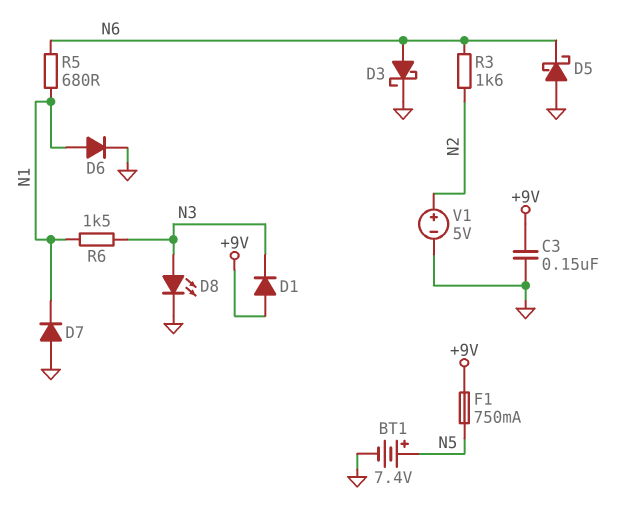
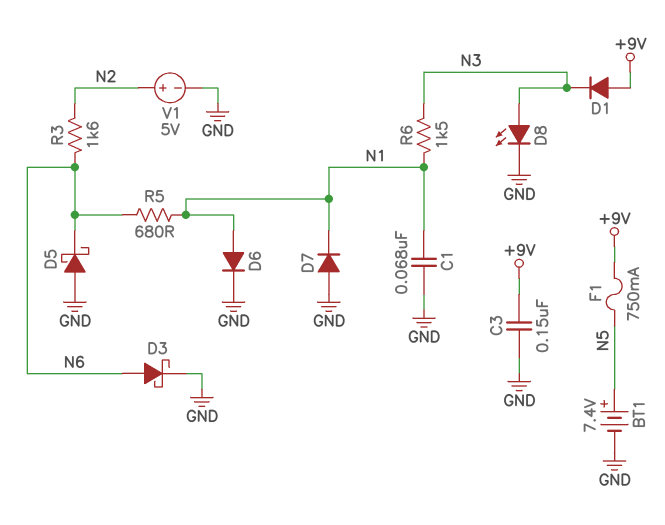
C1: none -> 68nF (GND, N1)

